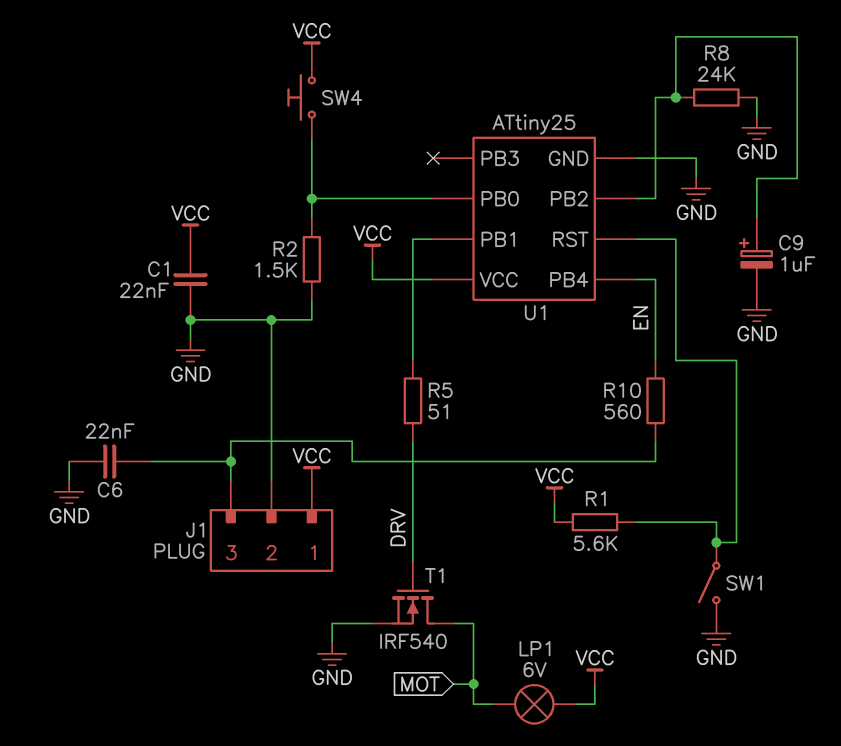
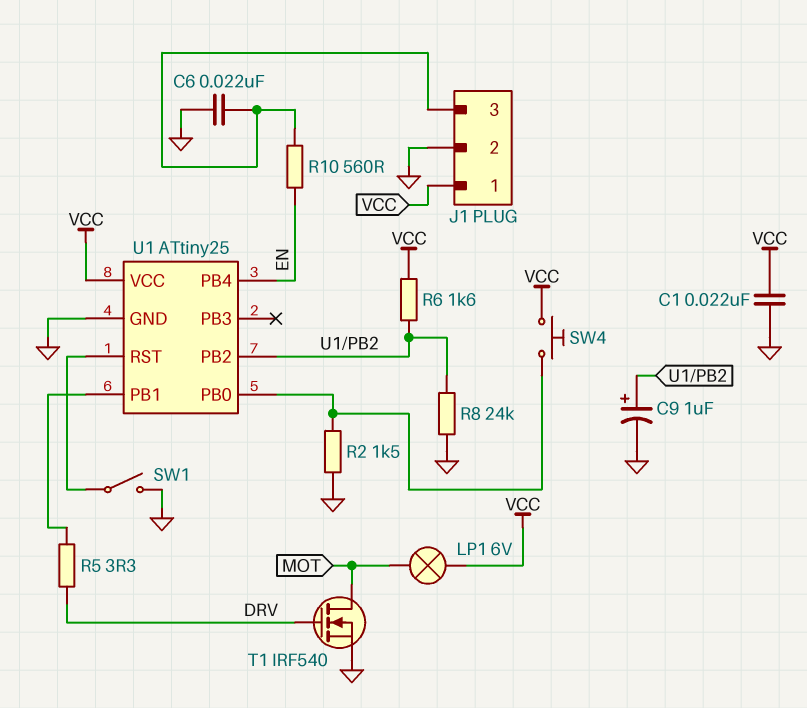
R1: 5.6k (U1/RST, VCC) -> none
R5: 51 (DRV, U1/PB1) -> 3.3 (DRV, U1/PB1)
R6: none -> 1.6k (U1/PB2, VCC)

